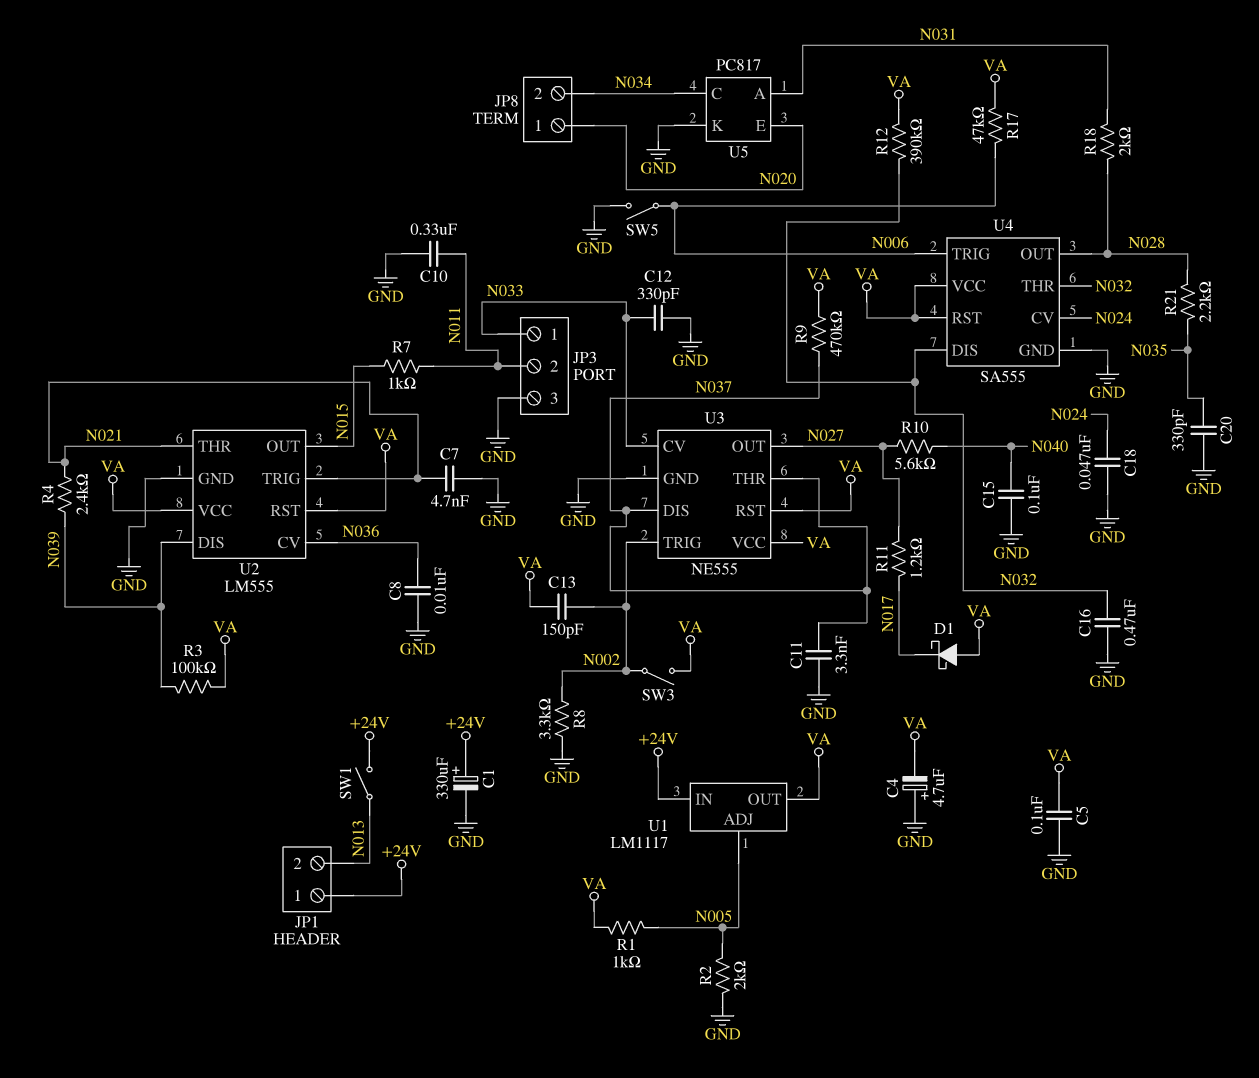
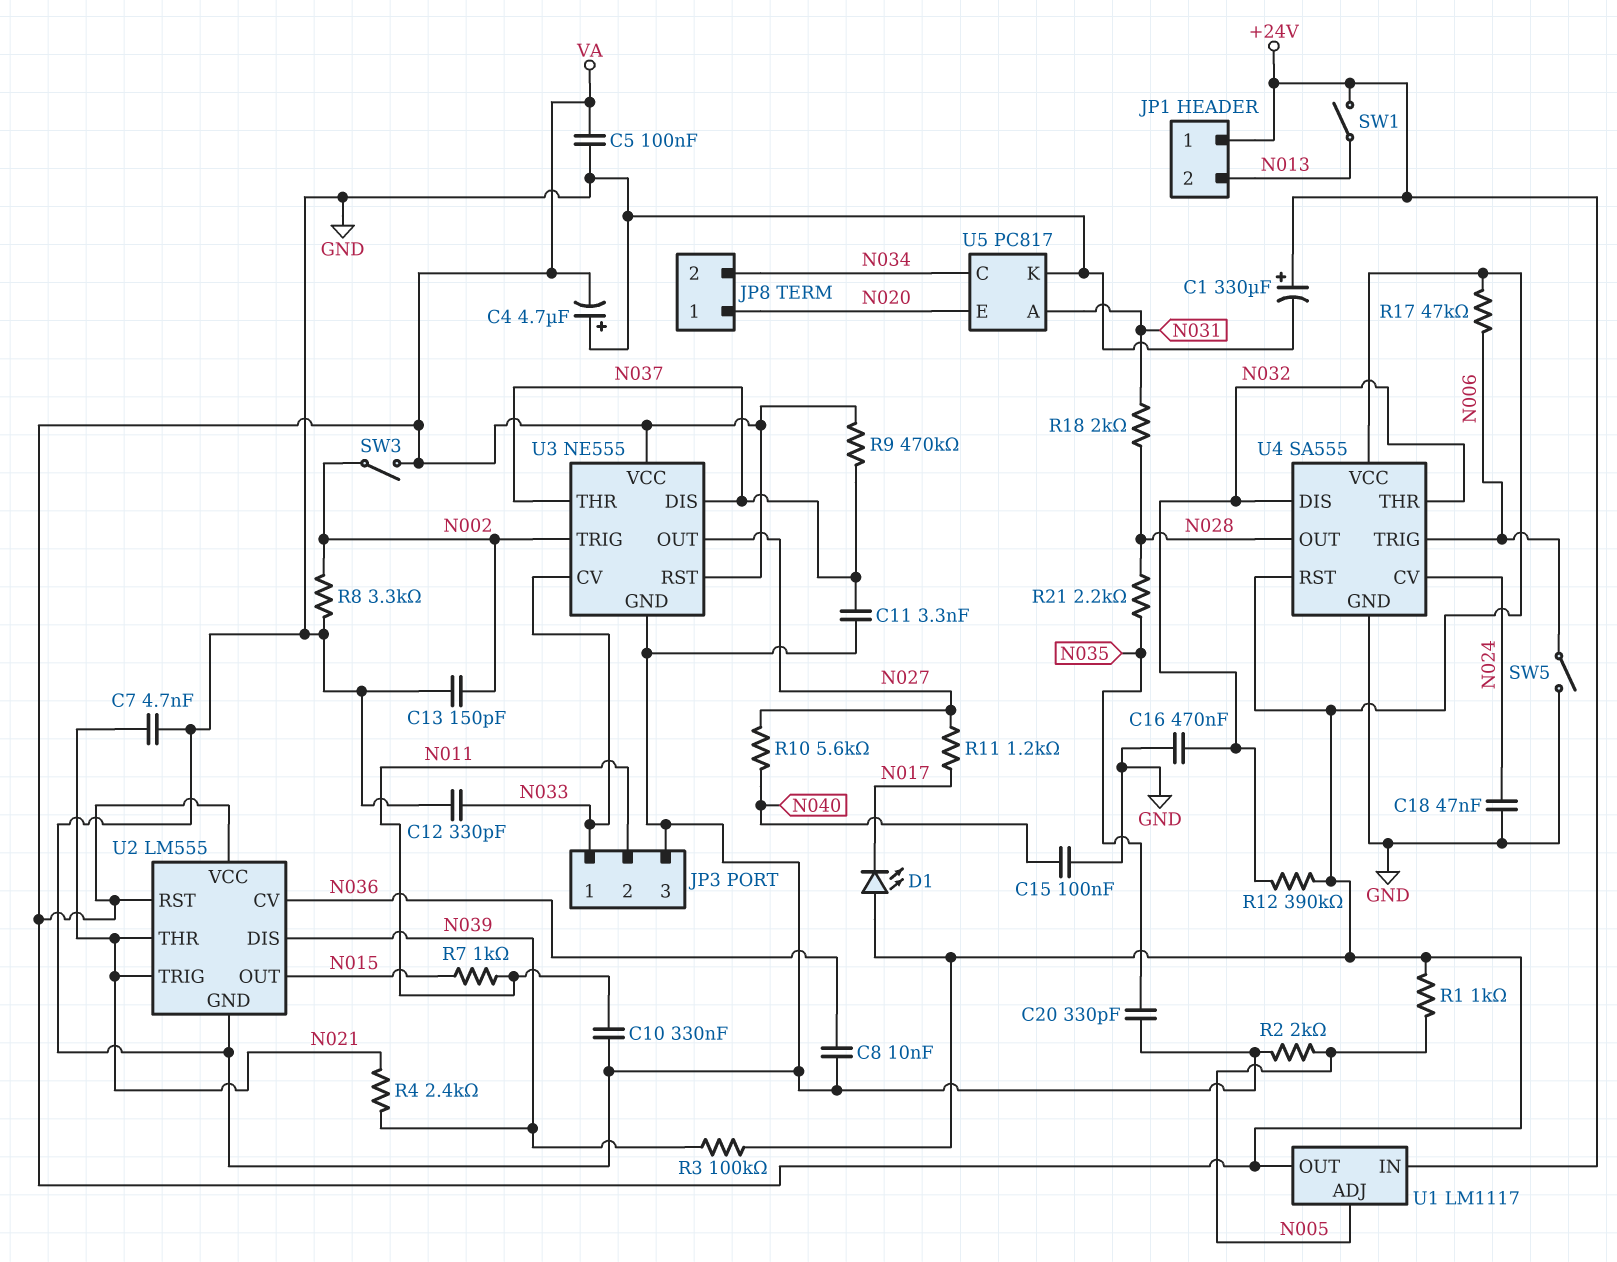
C13: 150pF (N002, VA) -> 150pF (GND, N002)
D1: schottky (A VA, K N017) -> LED (A VA, K N017)

